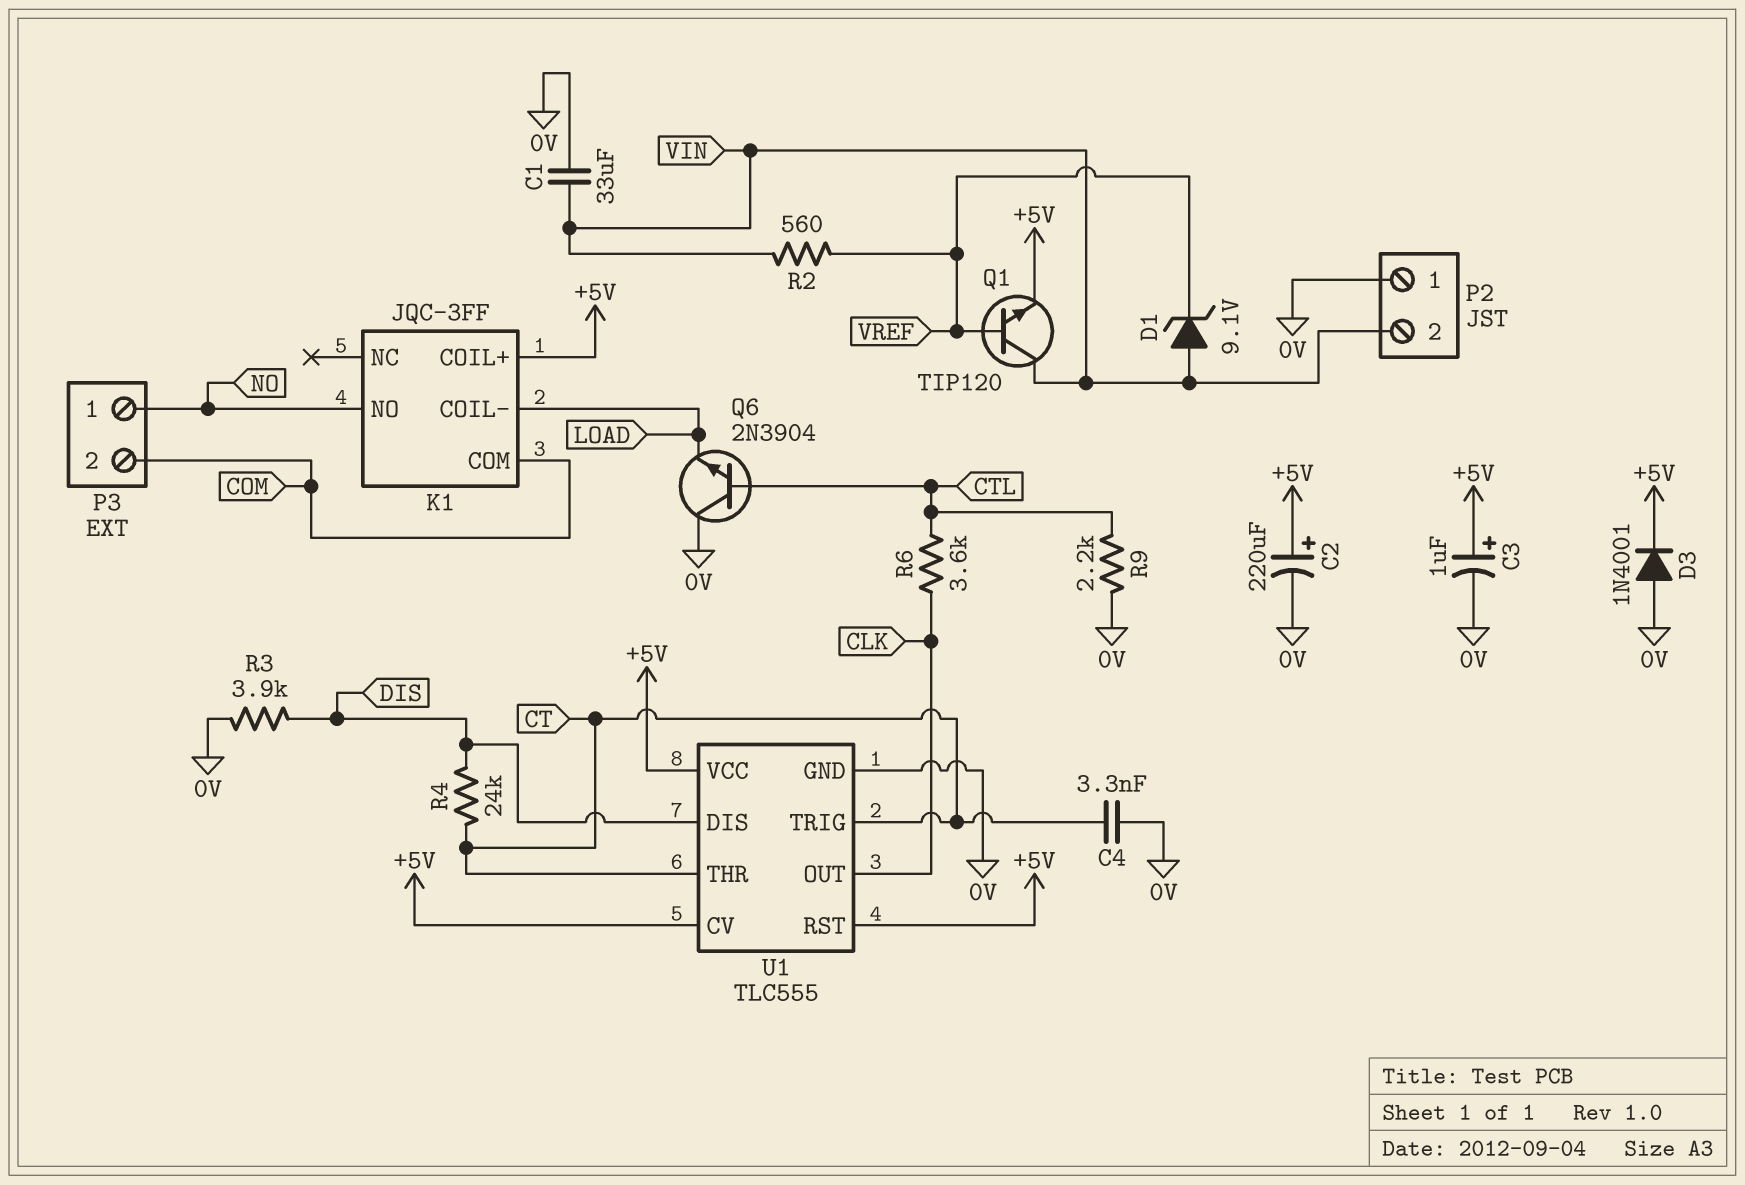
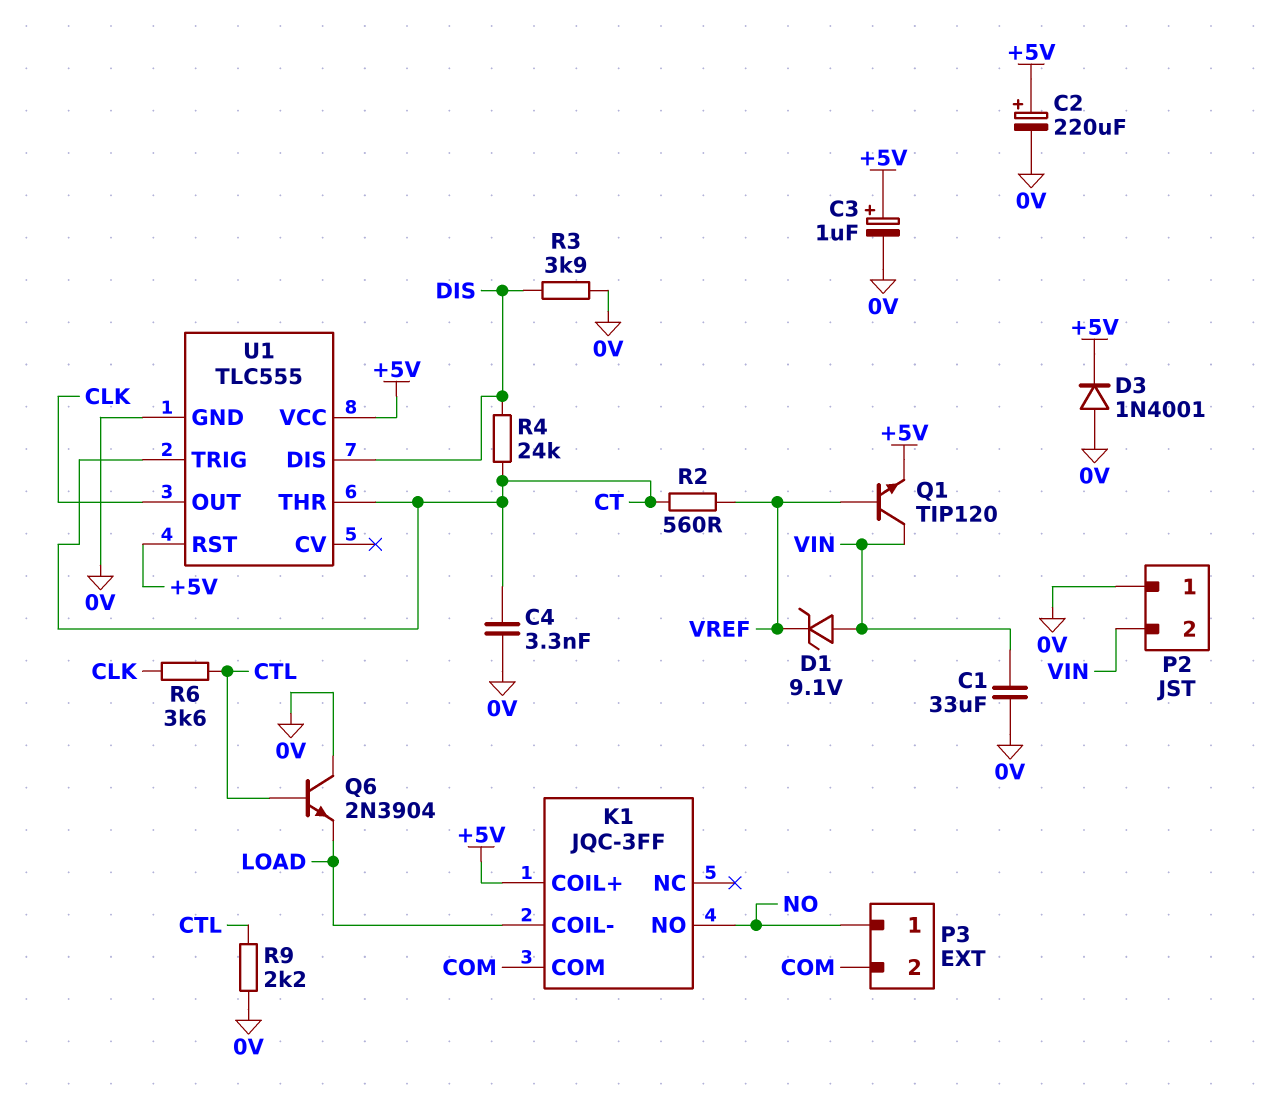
R2: 560 (VIN, VREF) -> 560 (CT, VREF)
U1 pin CV: +5V -> none

